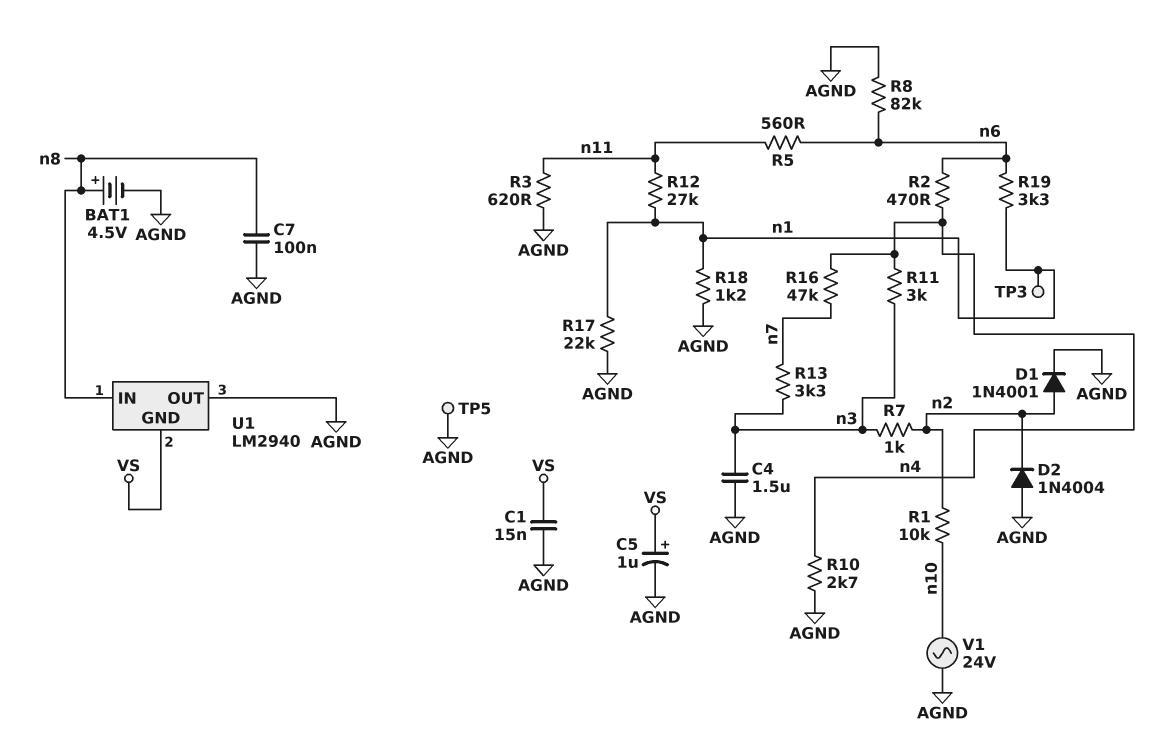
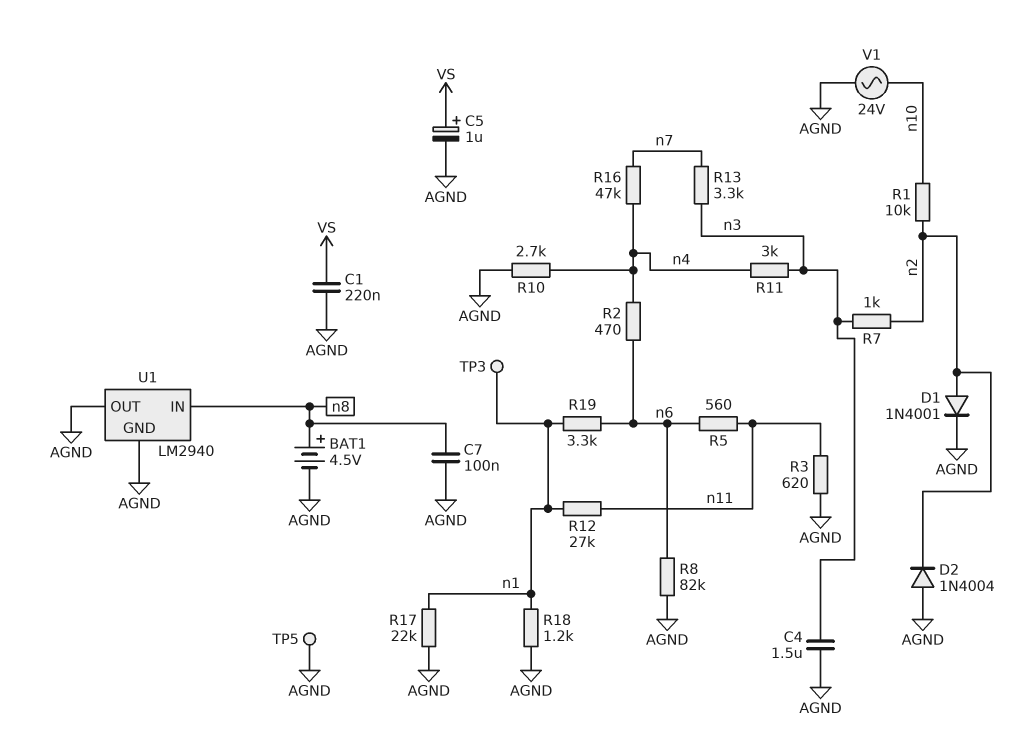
C1: 15nF (AGND, VS) -> 220nF (AGND, VS)
U1 pin GND: VS -> AGND

